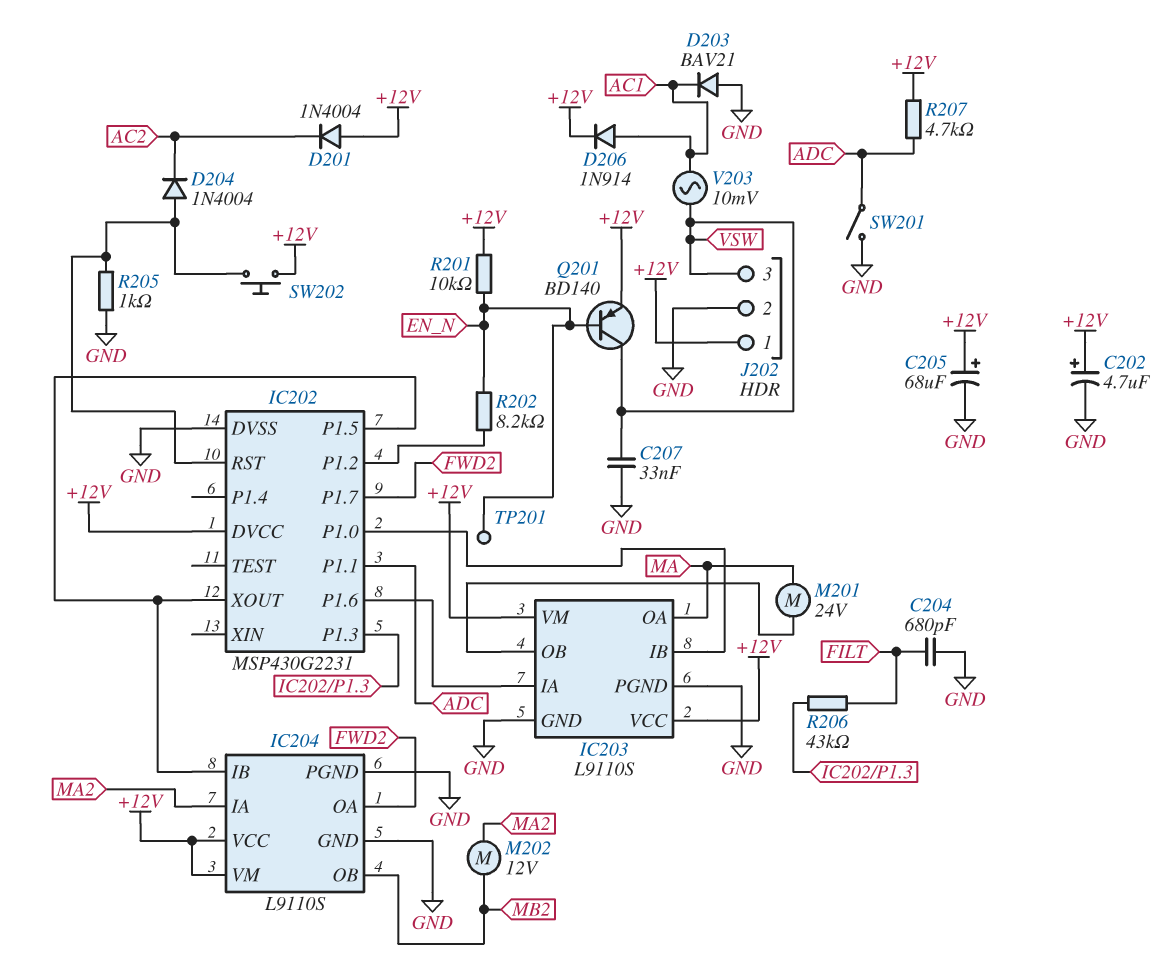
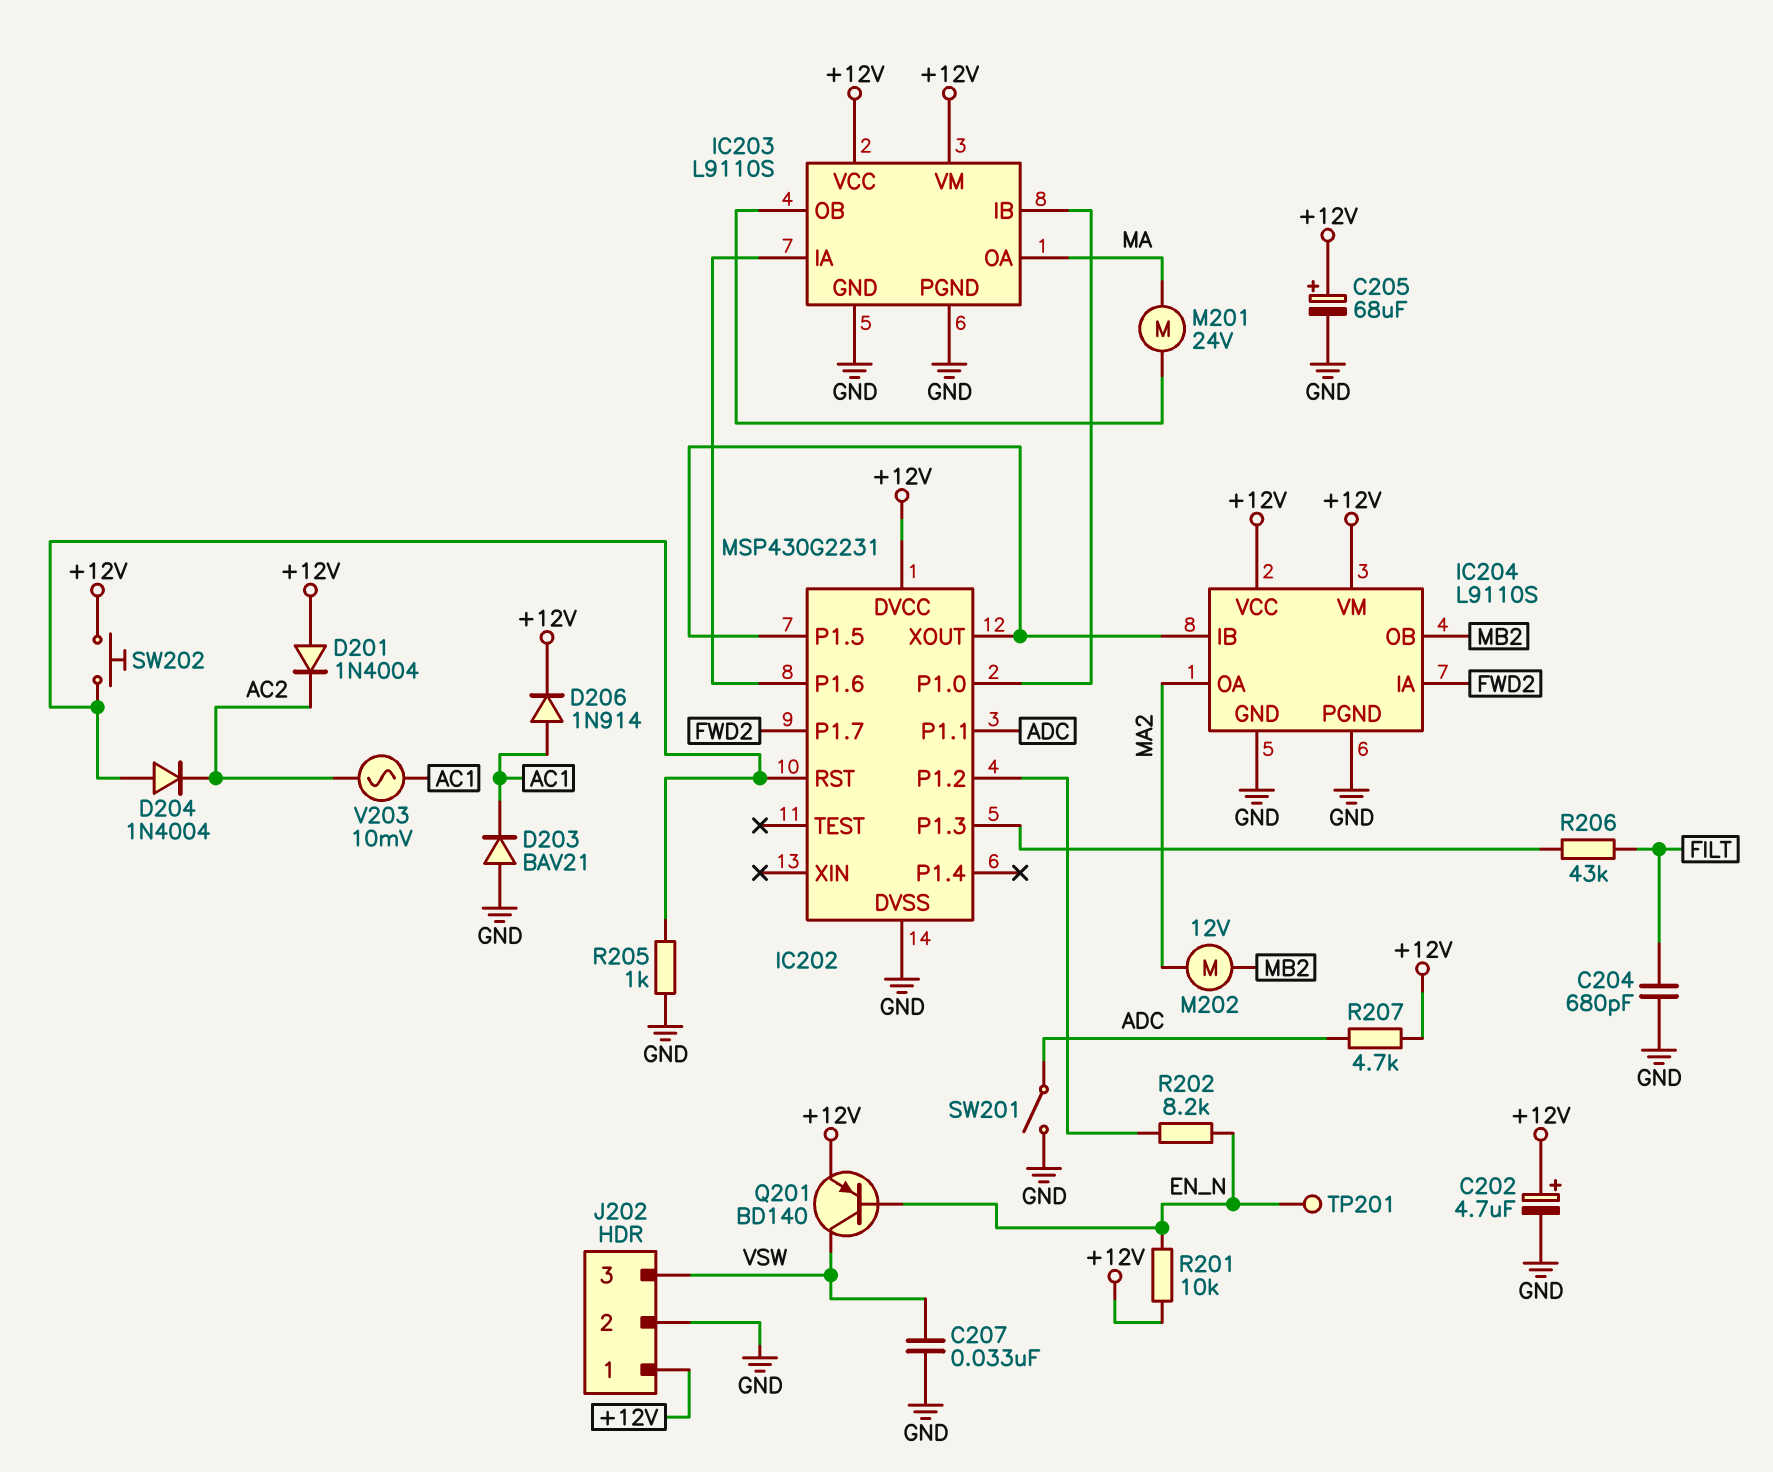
IC204 pin IA: MA2 -> FWD2
IC204 pin OA: FWD2 -> MA2
V203: AC 10mV (AC1, VSW) -> AC 10mV (AC1, AC2)

